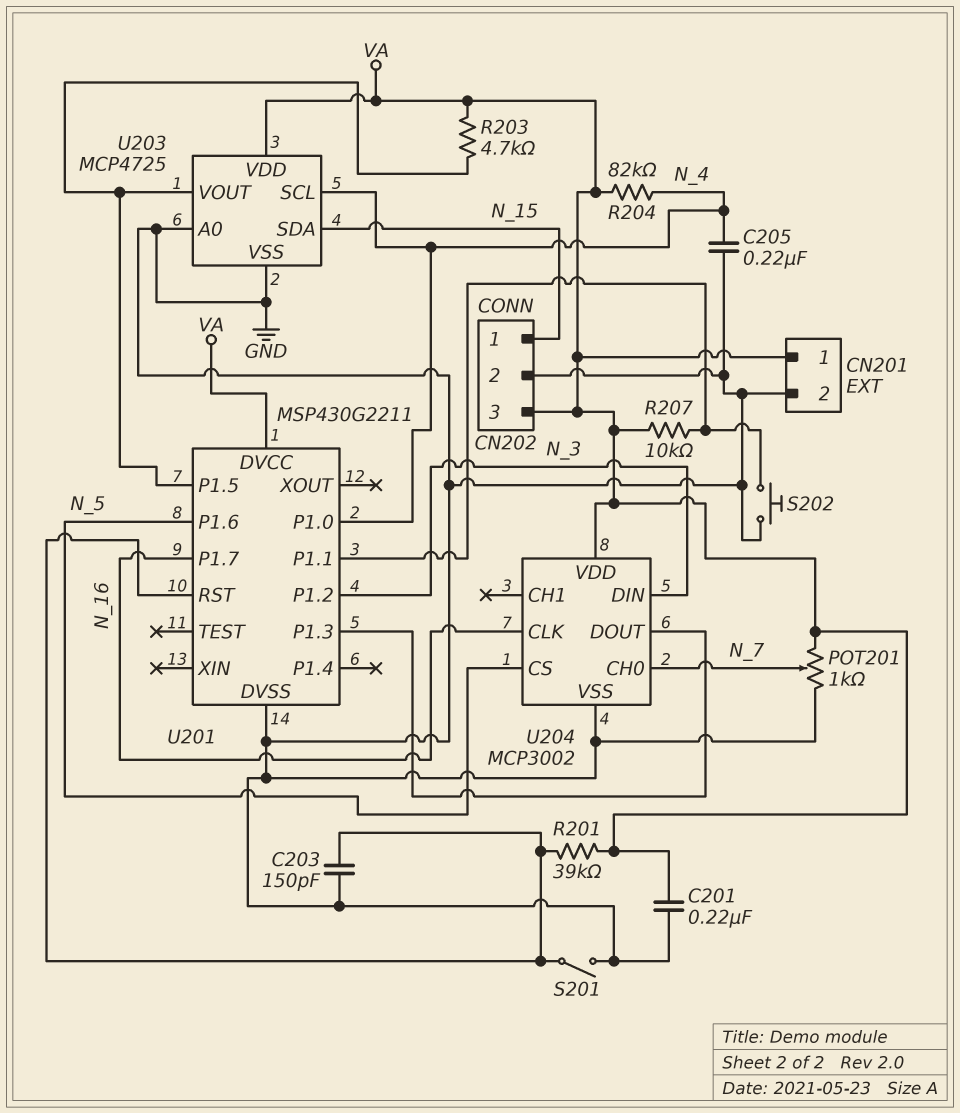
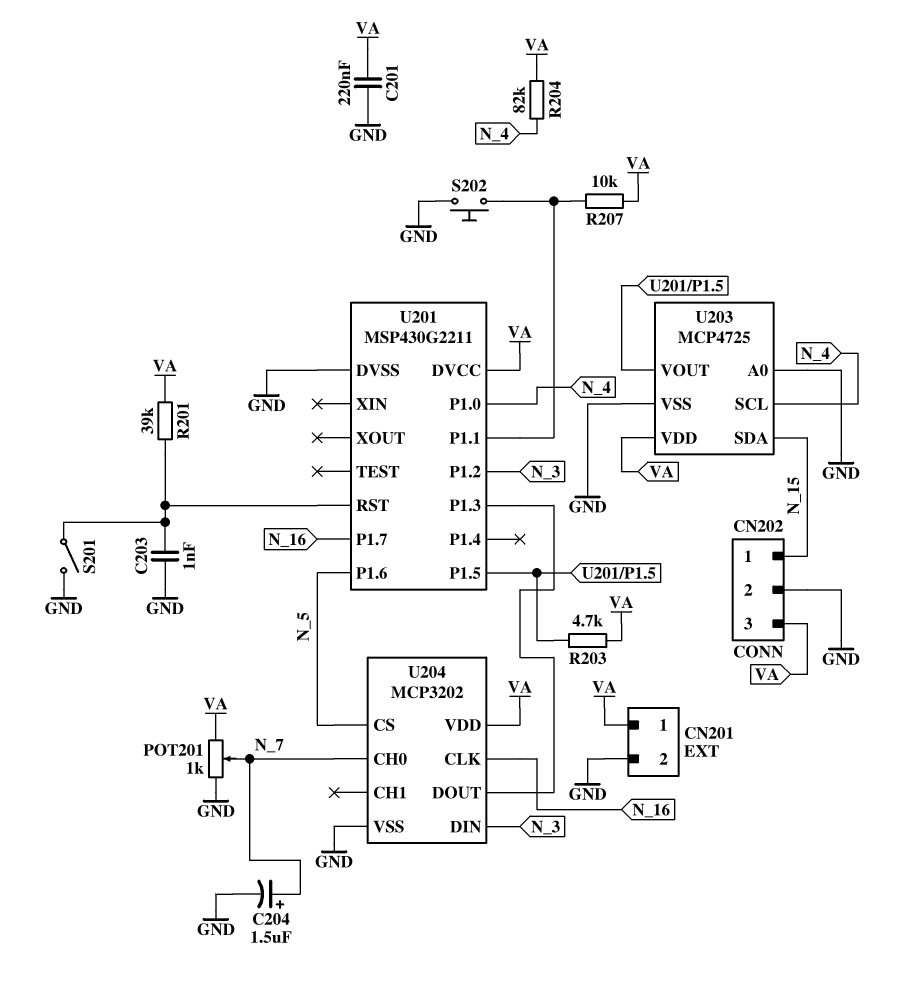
C203: 150pF (GND, U201/RST) -> 1nF (GND, U201/RST)
C204: none -> 1.5uF (plus N_7, minus GND)
C205: 220nF (GND, N_4) -> none
U204: MCP3002 -> MCP3202

